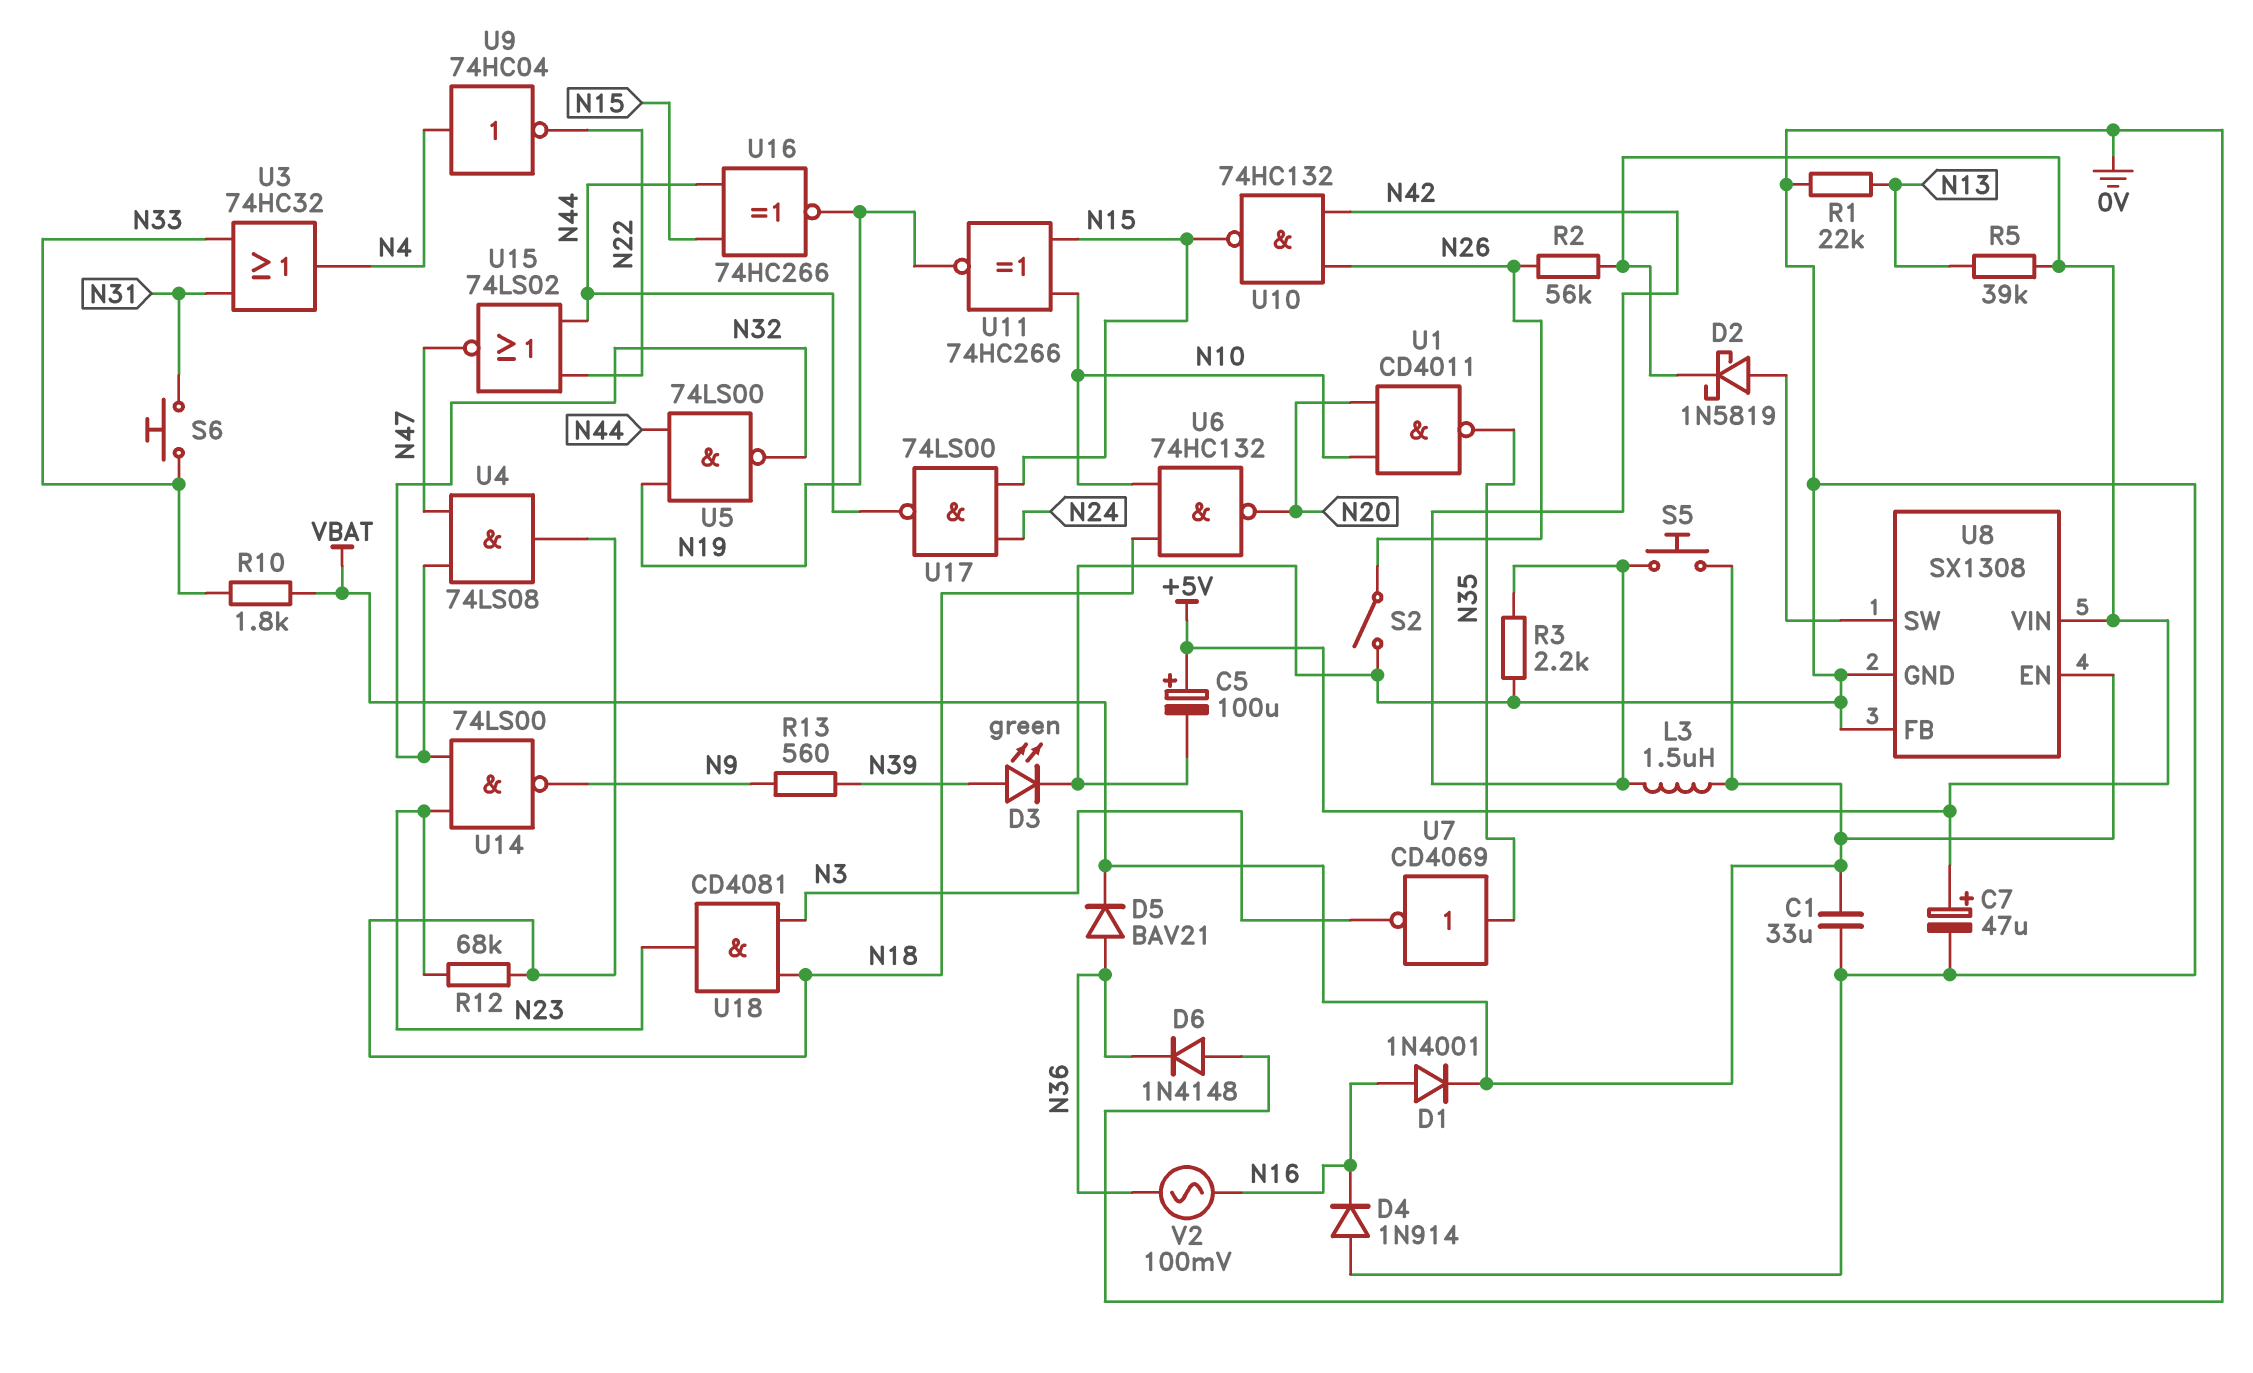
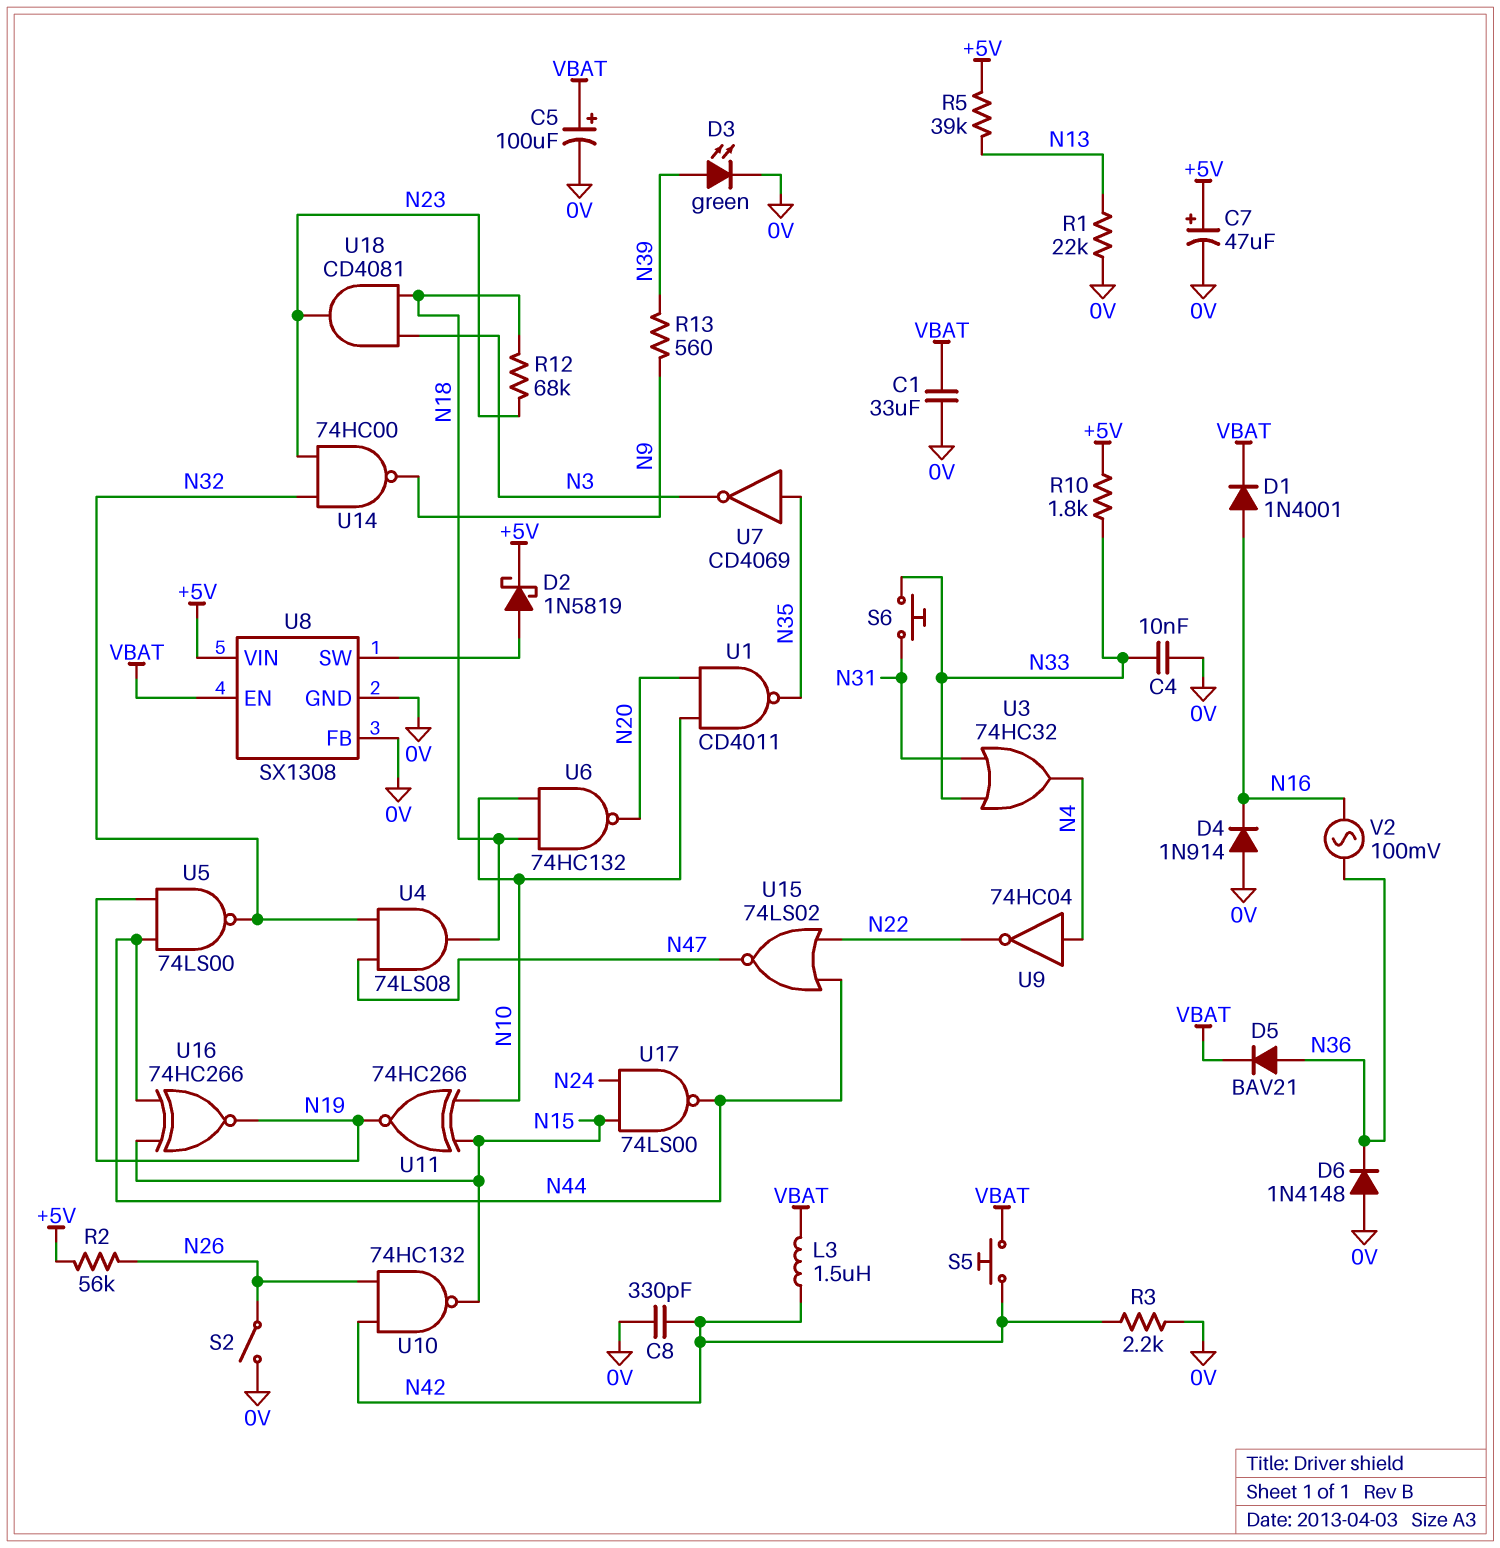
C4: none -> 10nF (0V, N33)
C5: 100uF (plus +5V, minus 0V) -> 100uF (plus VBAT, minus 0V)
C8: none -> 330pF (0V, N42)
R10: 1.8k (N33, VBAT) -> 1.8k (+5V, N33)
U14: NAND 74LS00 (in N23, in N32, out N9) -> NAND 74HC00 (in N23, in N32, out N9)

